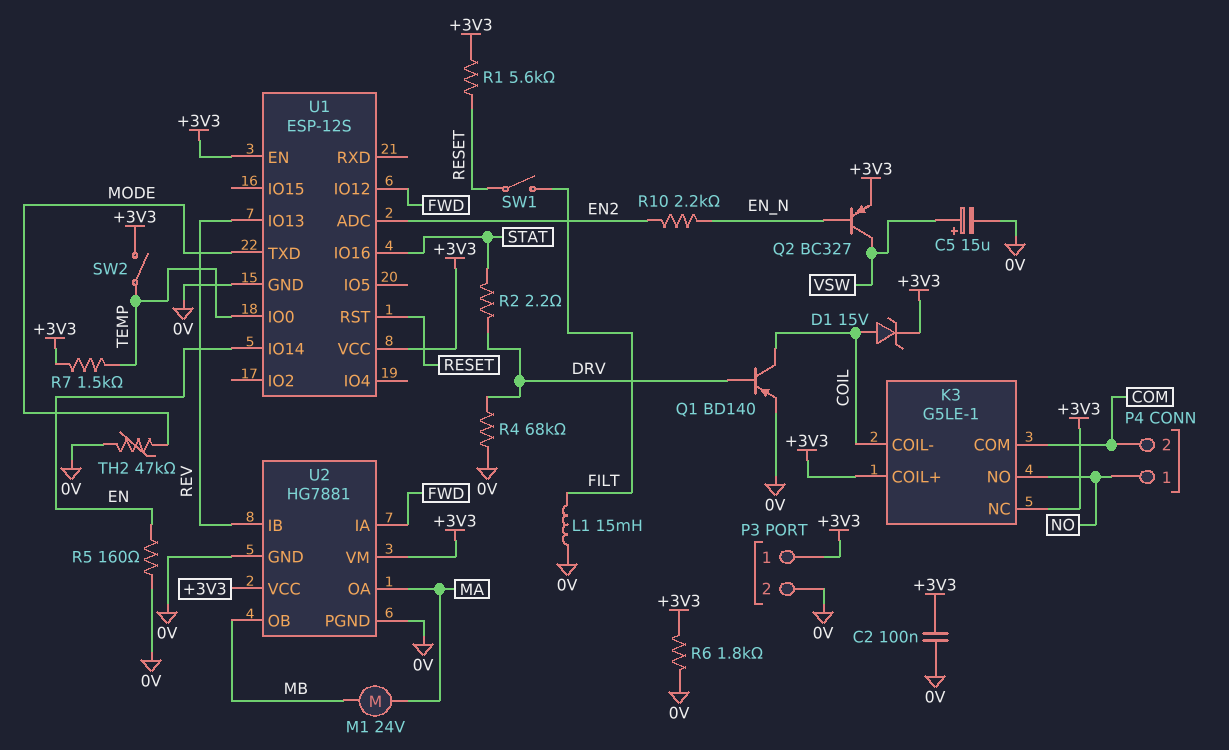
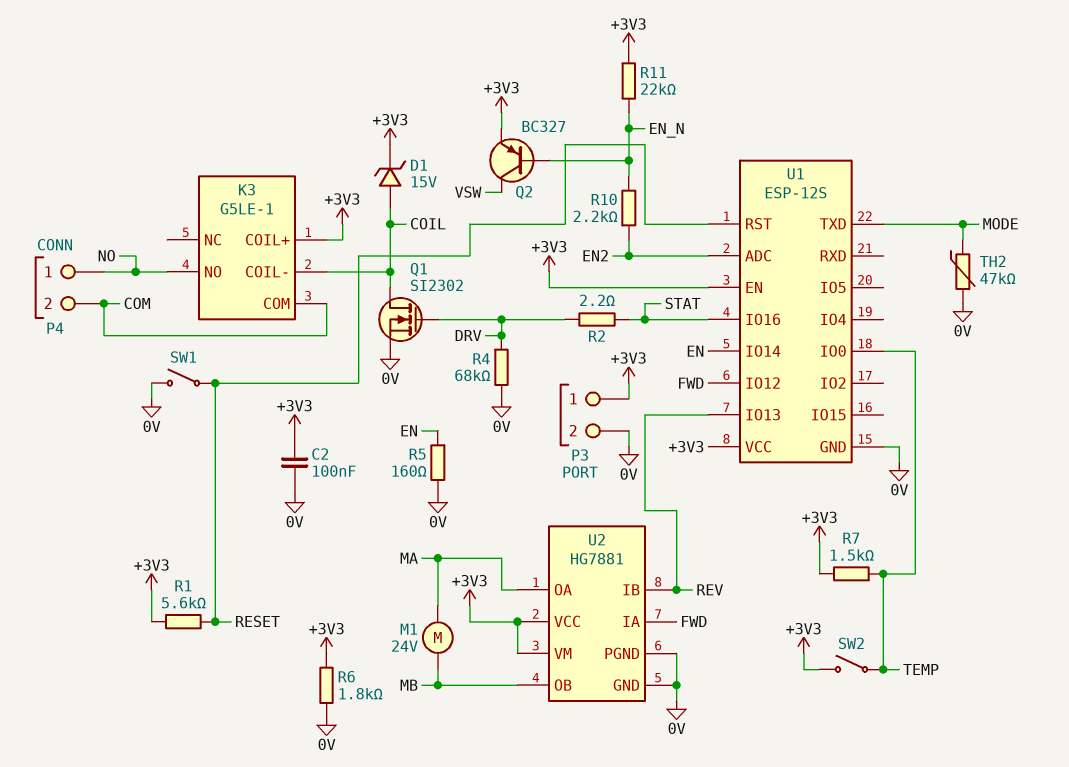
C5: 15uF (plus VSW, minus 0V) -> none
K3 pin NC: +3V3 -> none
L1: 15mH (0V, FILT) -> none
Q1: PNP BD140 (B DRV, C COIL, E 0V) -> NMOS SI2302 (G DRV, D COIL, S 0V)
R11: none -> 22k (+3V3, EN_N)
SW1: switch (FILT, RESET) -> switch (0V, RESET)

